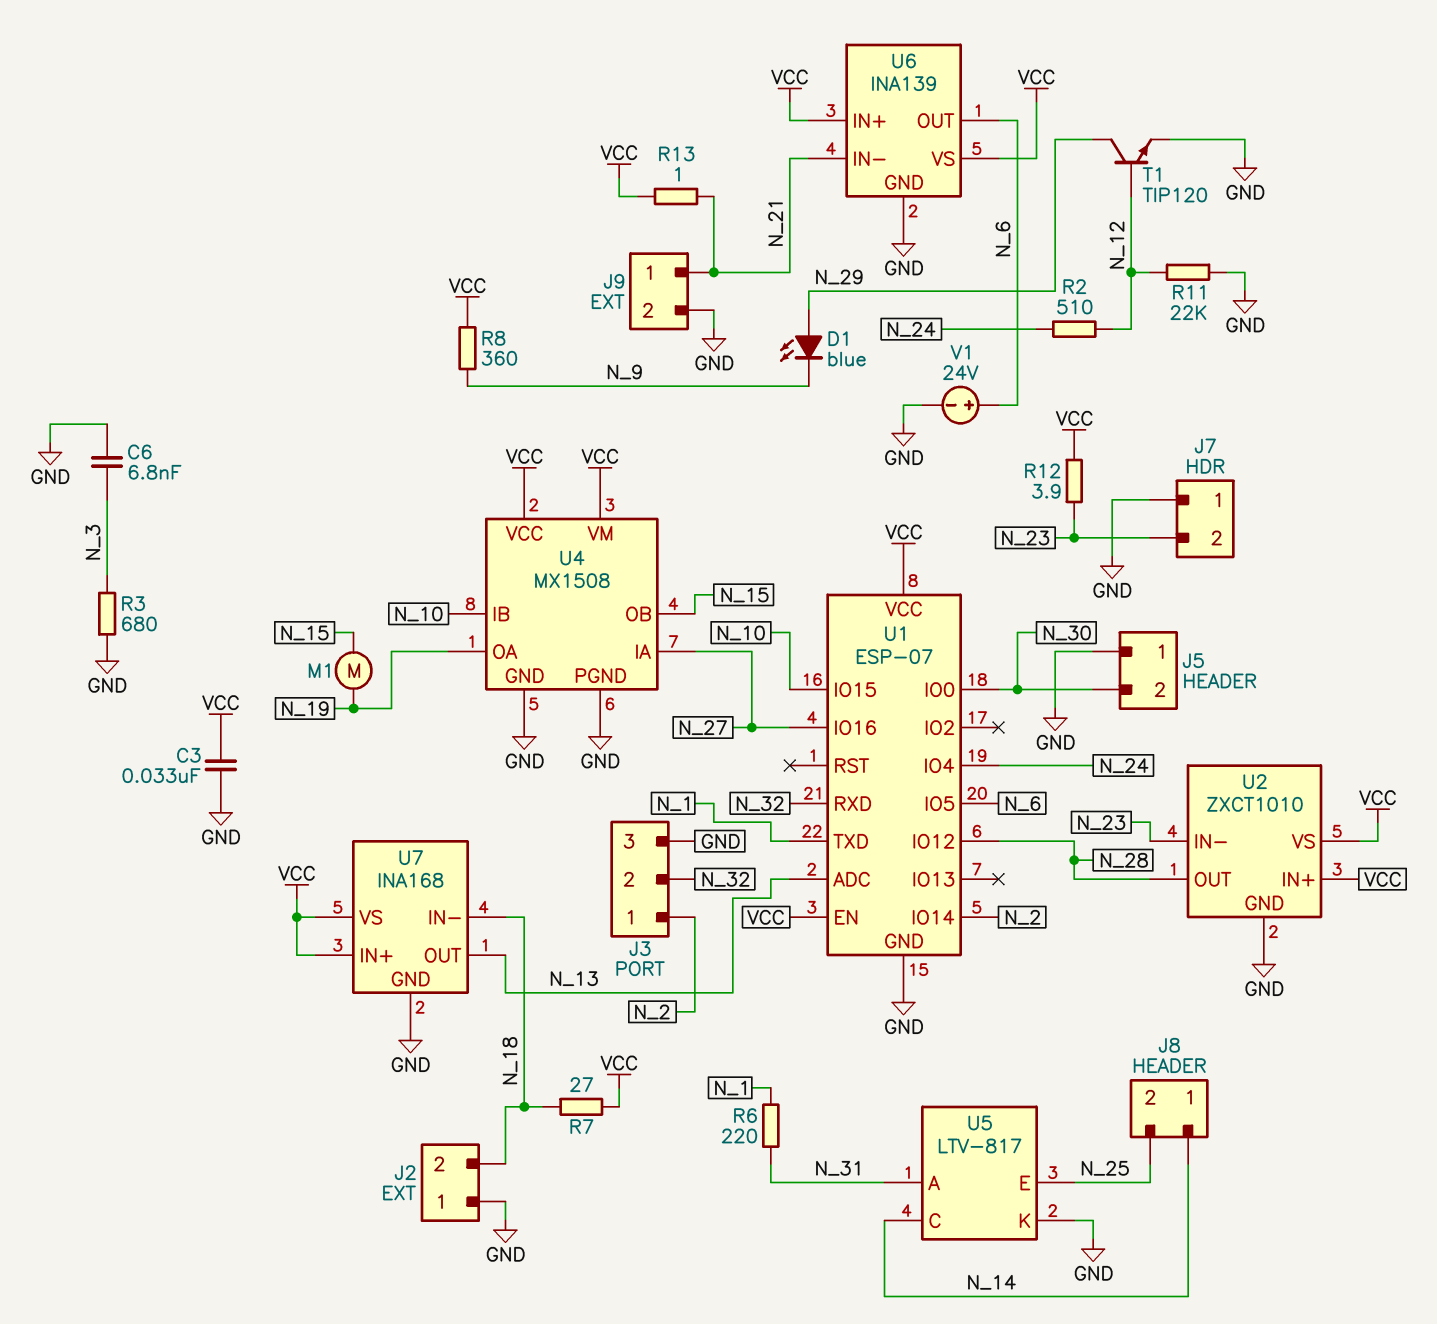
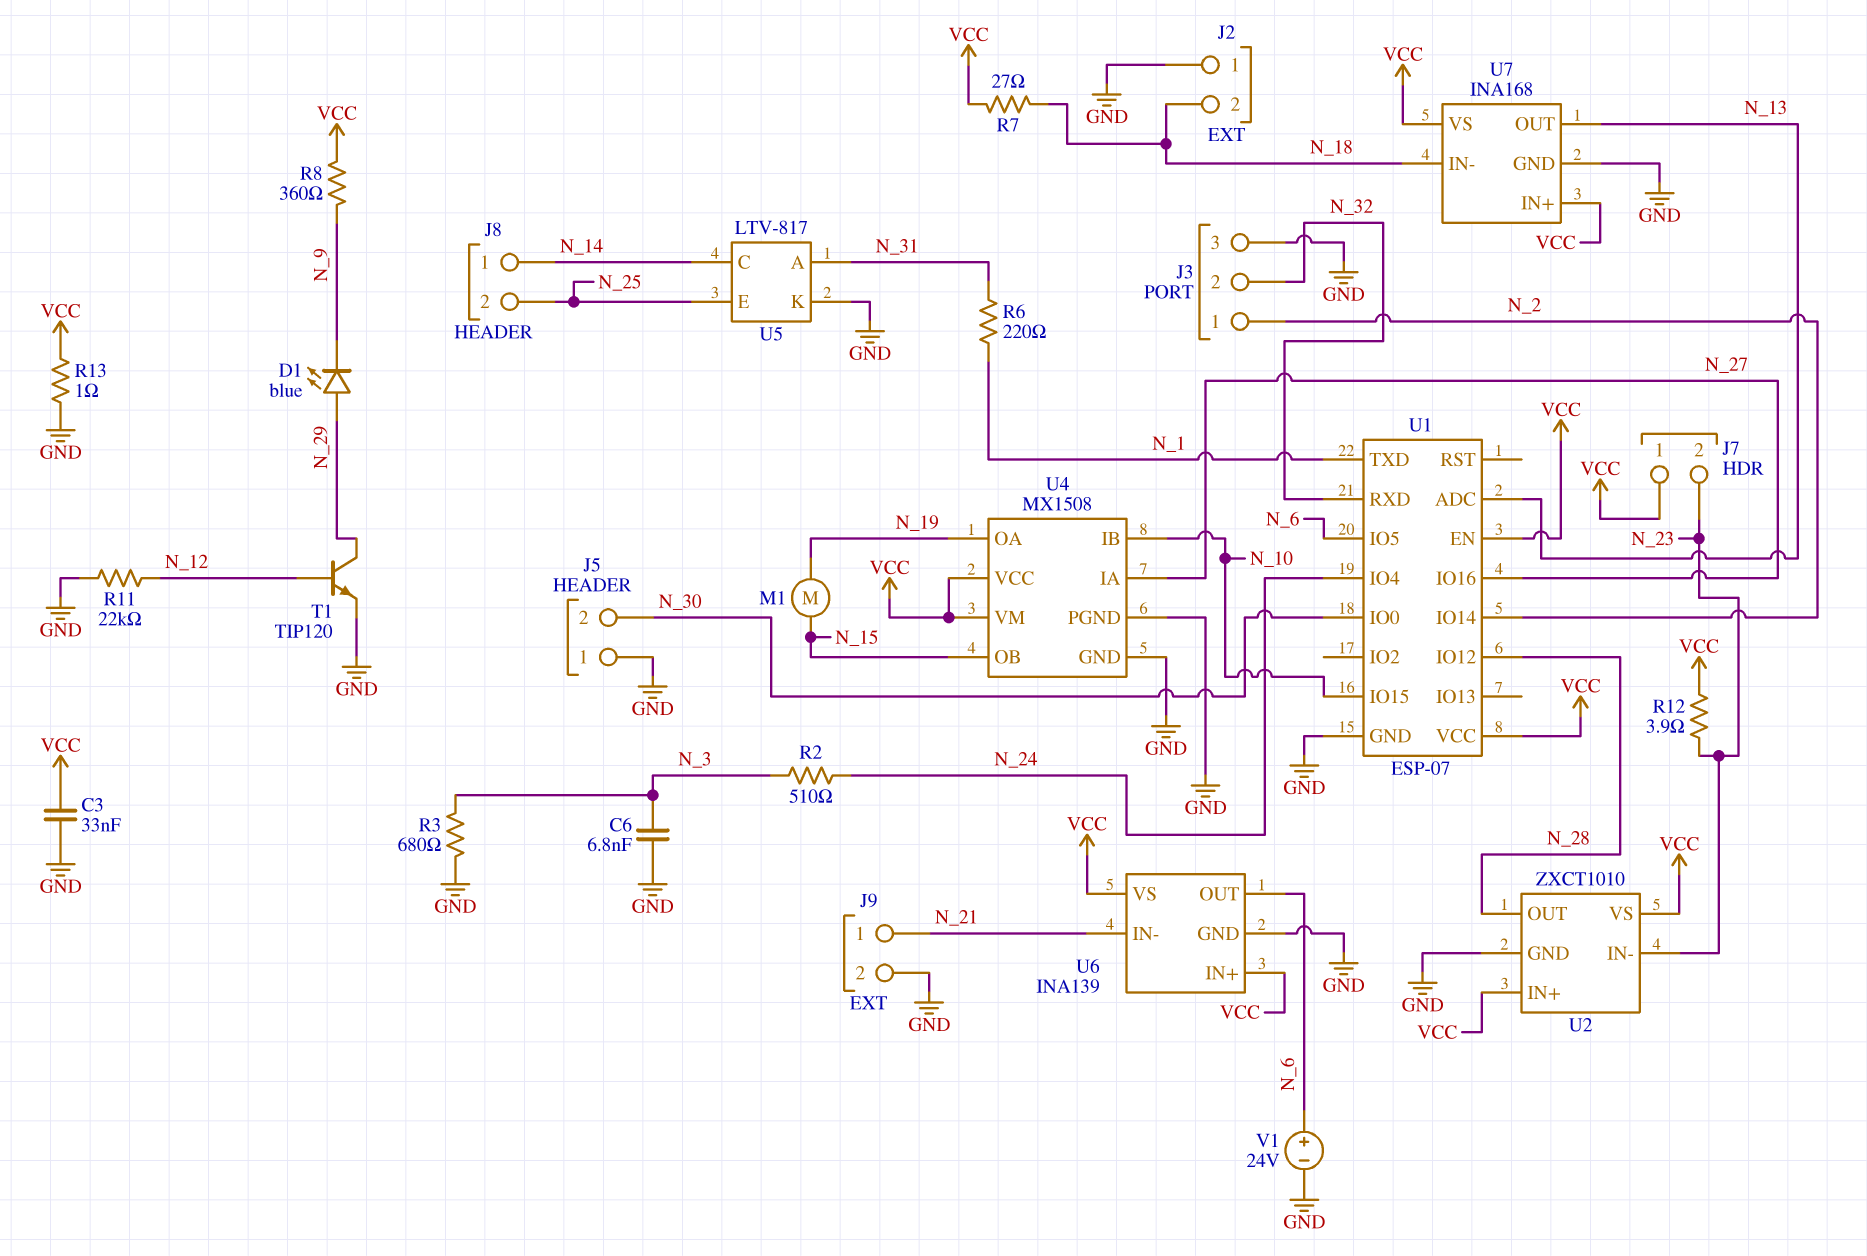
J7 pin 1: GND -> VCC
R2: 510 (N_12, N_24) -> 510 (N_3, N_24)
R13: 1 (N_21, VCC) -> 1 (GND, VCC)

